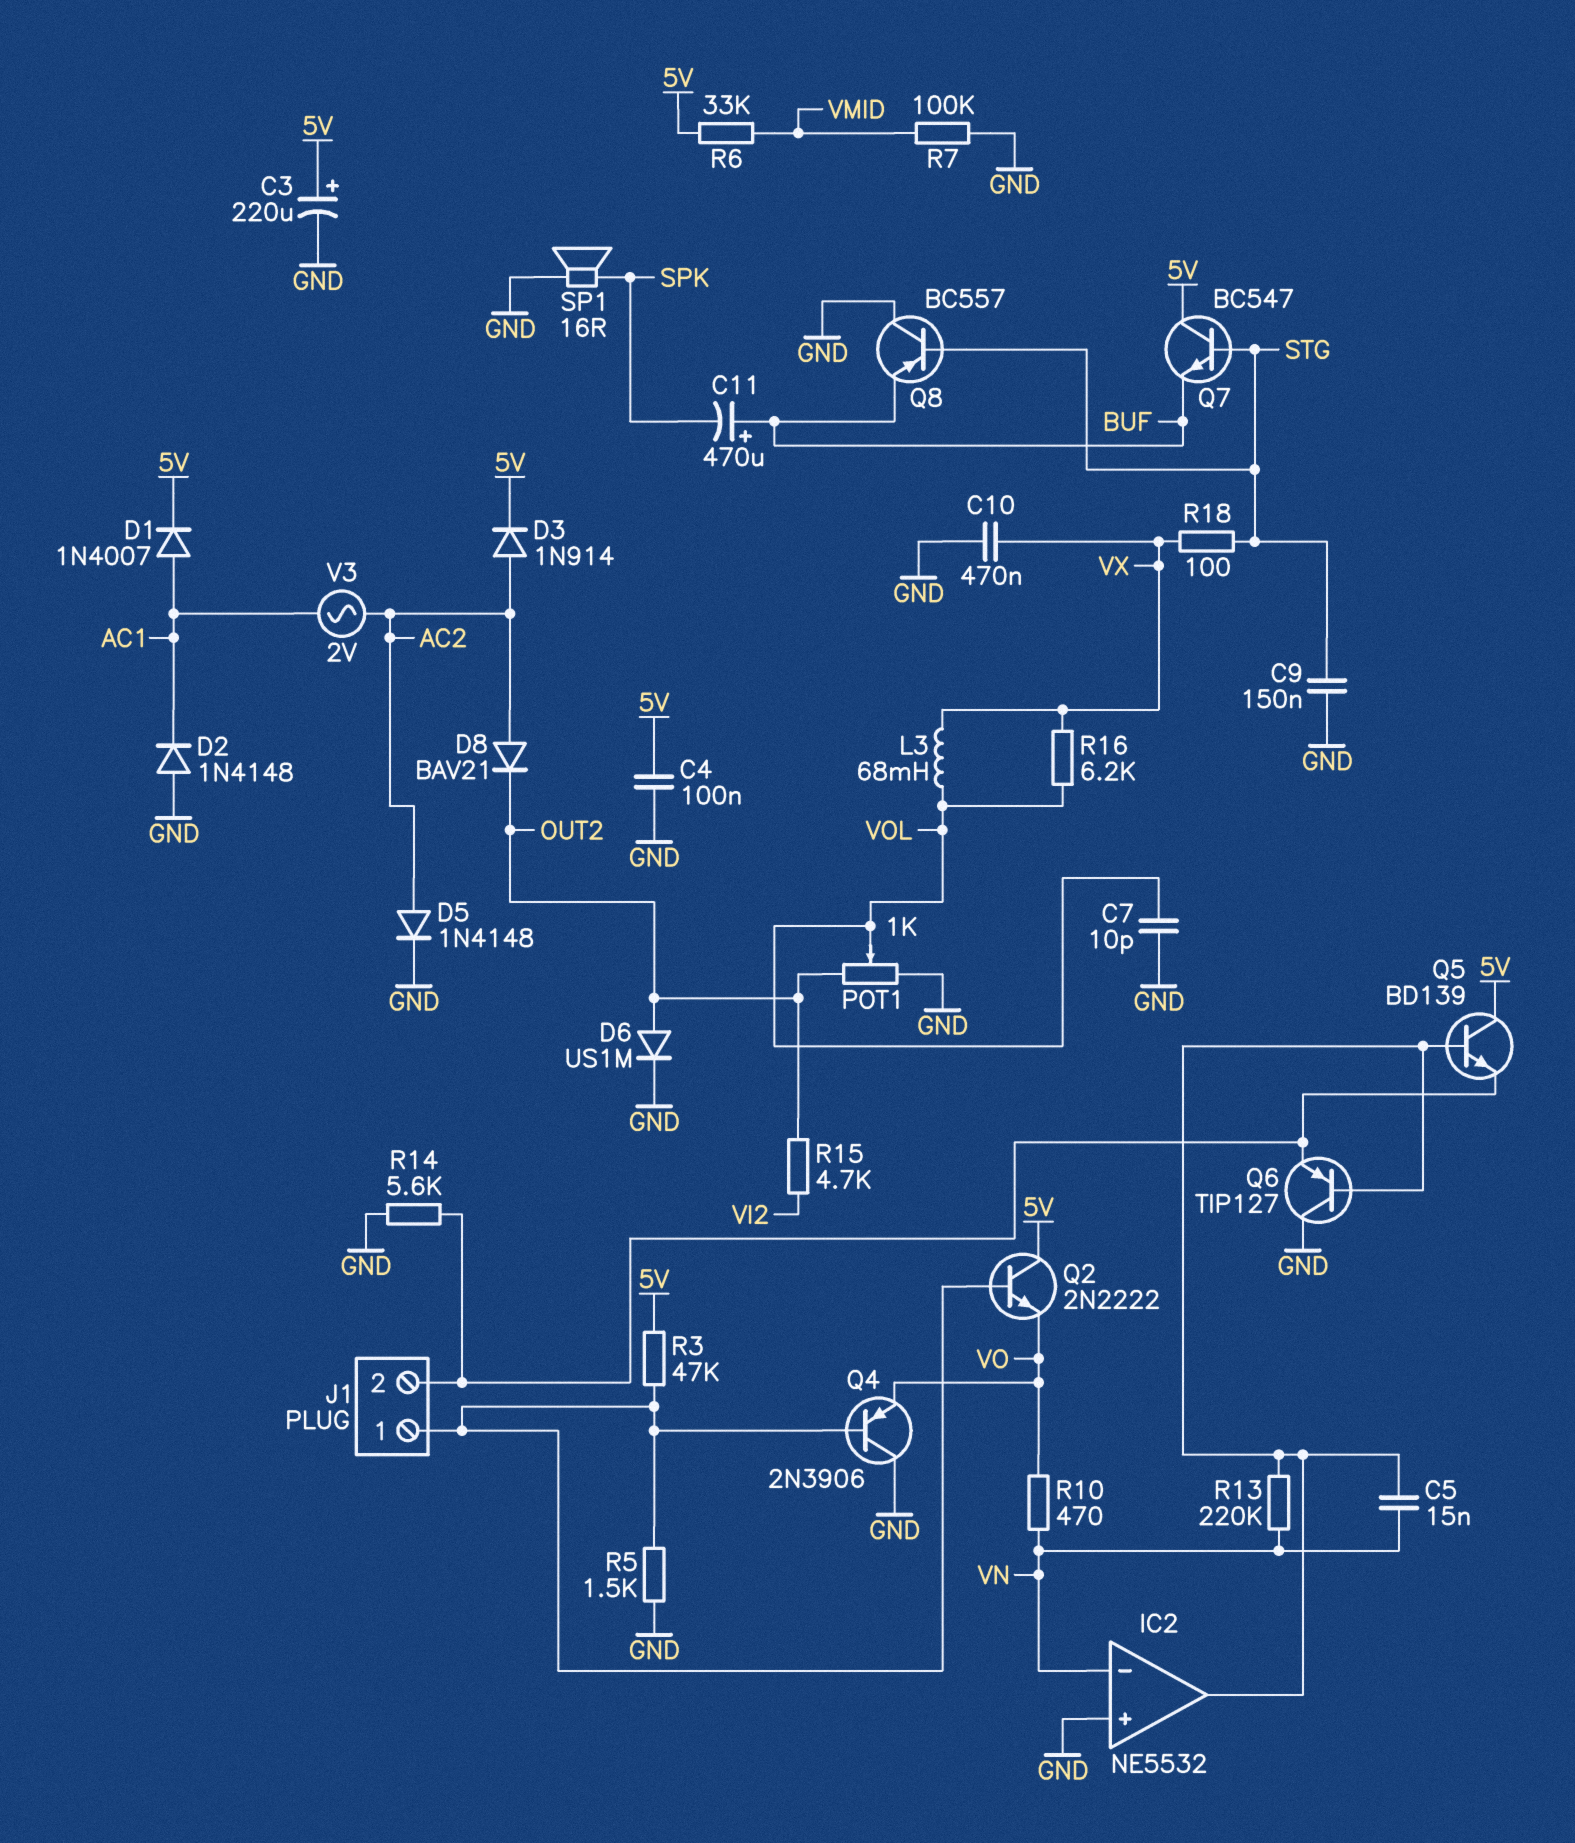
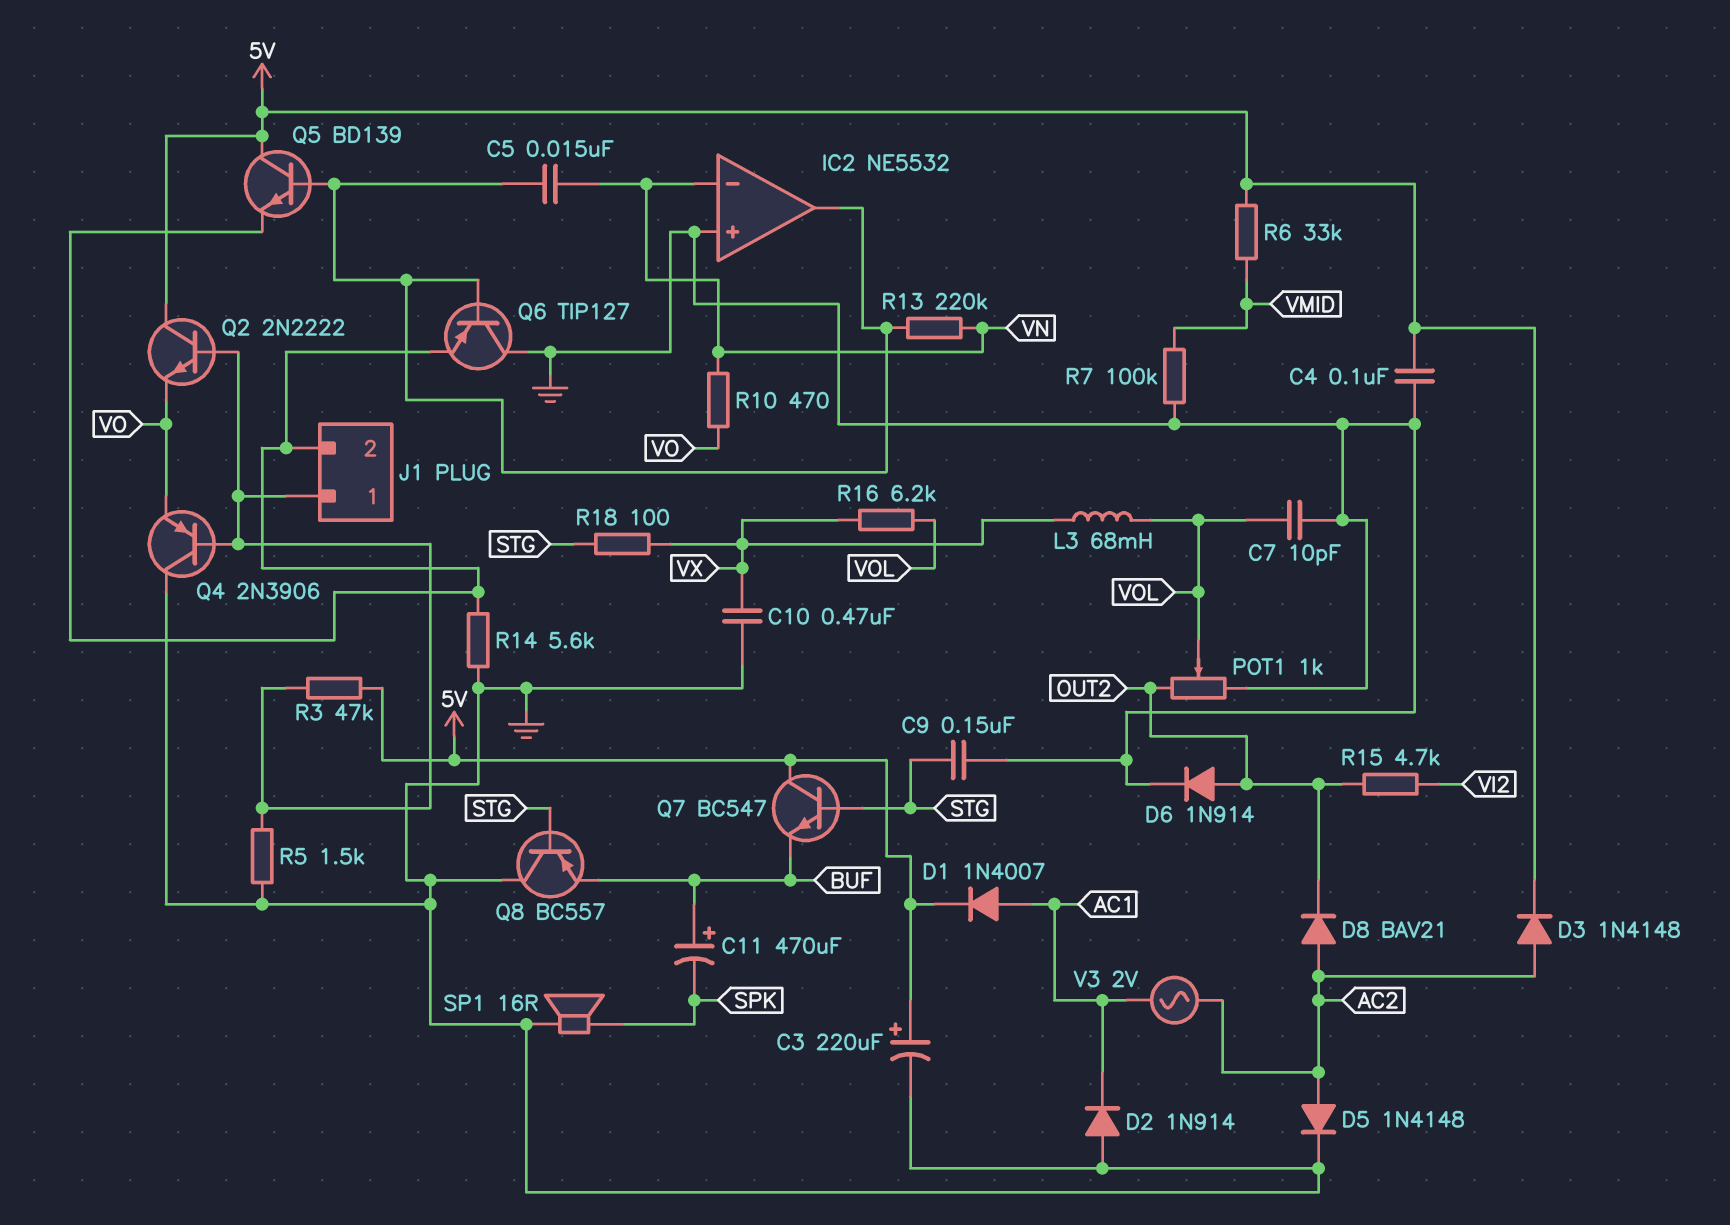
D2: diode 1N4148 (A GND, K AC1) -> diode 1N914 (A GND, K AC1)
D3: diode 1N914 (A AC2, K 5V) -> diode 1N4148 (A AC2, K 5V)
D6: diode US1M (A OUT2, K GND) -> diode 1N914 (A OUT2, K GND)

